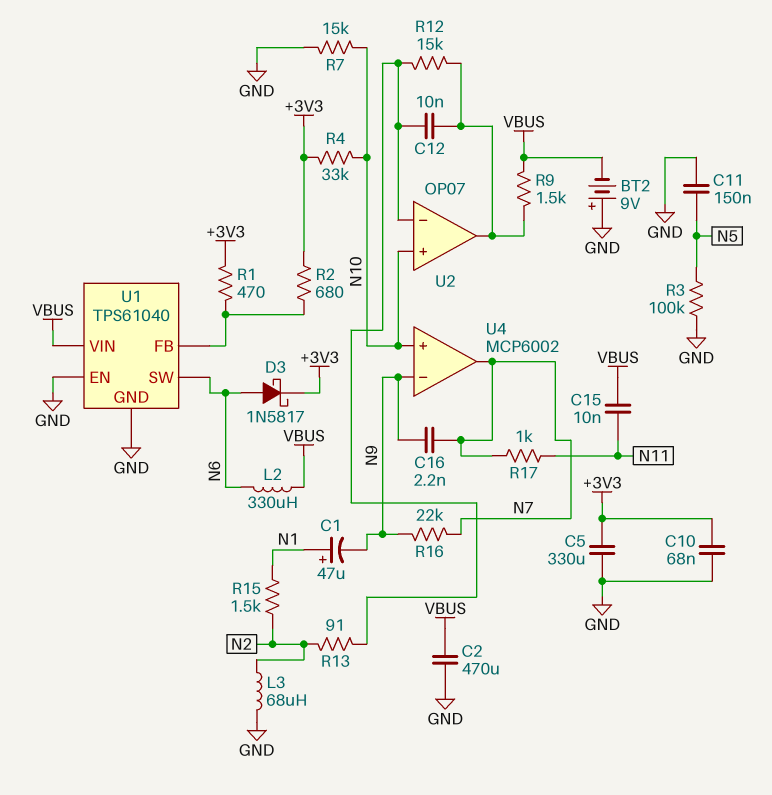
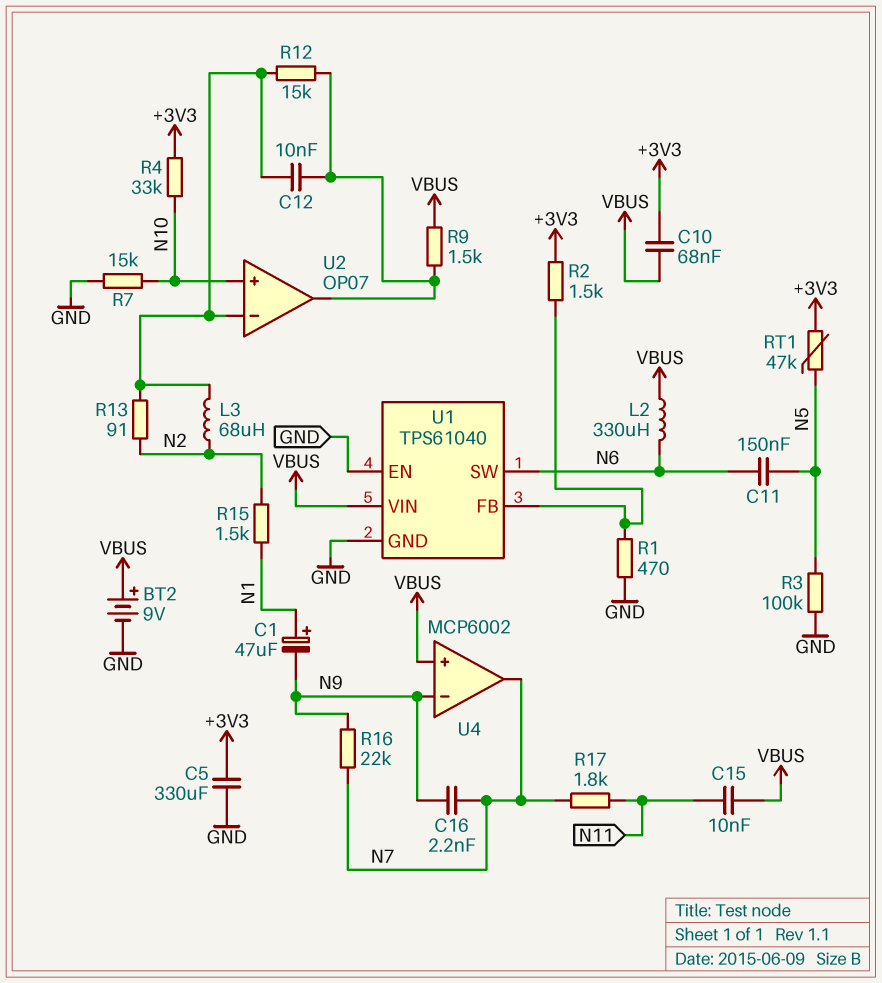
BT2: 9V (plus GND, minus VBUS) -> 9V (plus VBUS, minus GND)
C2: 470uF (GND, VBUS) -> none
C10: 68nF (+3V3, GND) -> 68nF (+3V3, VBUS)
C11: 150nF (GND, N5) -> 150nF (N5, N6)
D3: schottky 1N5817 (A N6, K +3V3) -> none
L3: 68uH (GND, N2) -> 68uH (N2, U2/in-)
R1: 470 (+3V3, U1/FB) -> 470 (GND, U1/FB)
R2: 680 (+3V3, U1/FB) -> 1.5k (+3V3, U1/FB)
R17: 1k (N7, N11) -> 1.8k (N7, N11)
RT1: none -> 47k (+3V3, N5)
U4 pin in+: N10 -> VBUS

